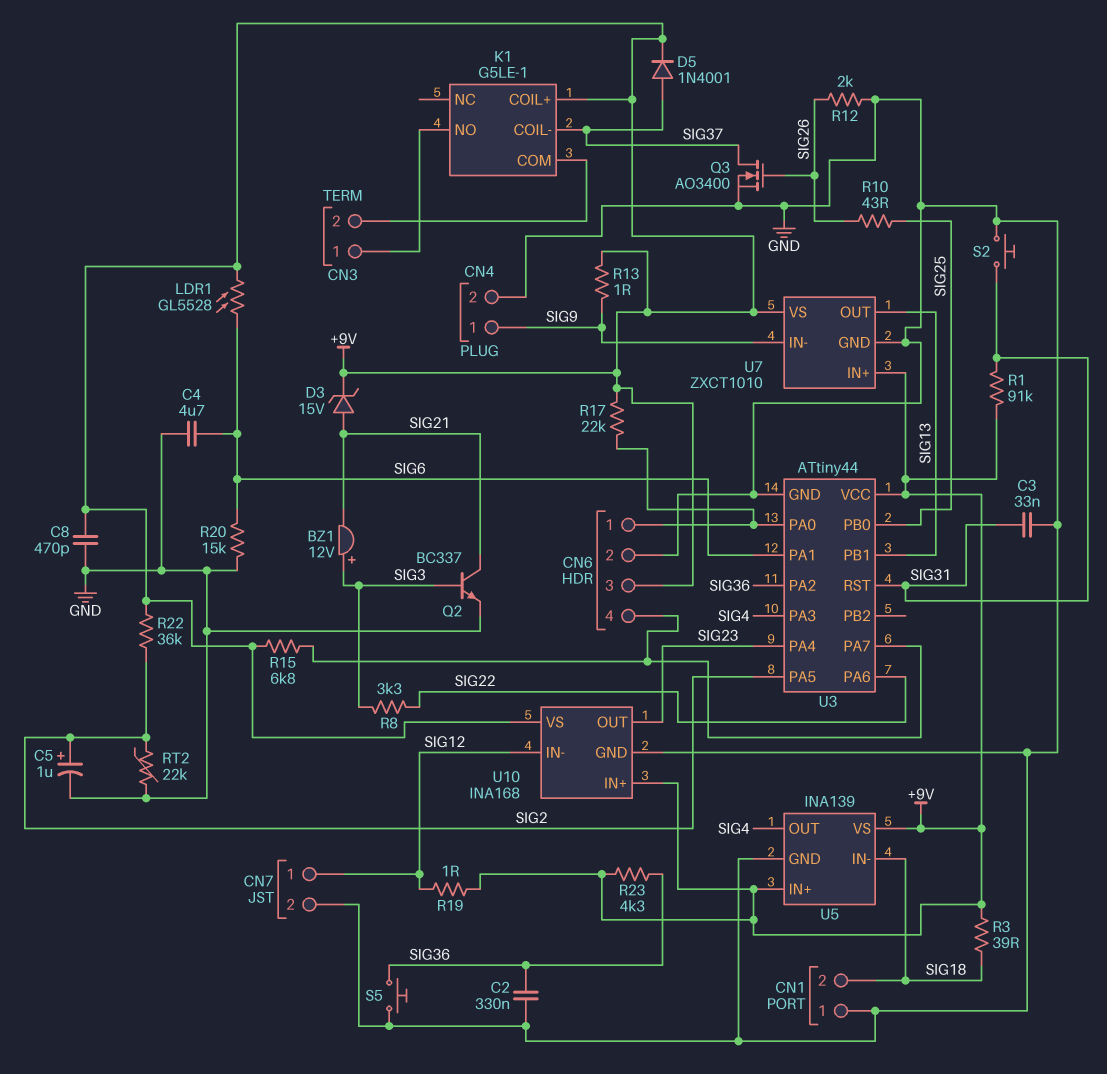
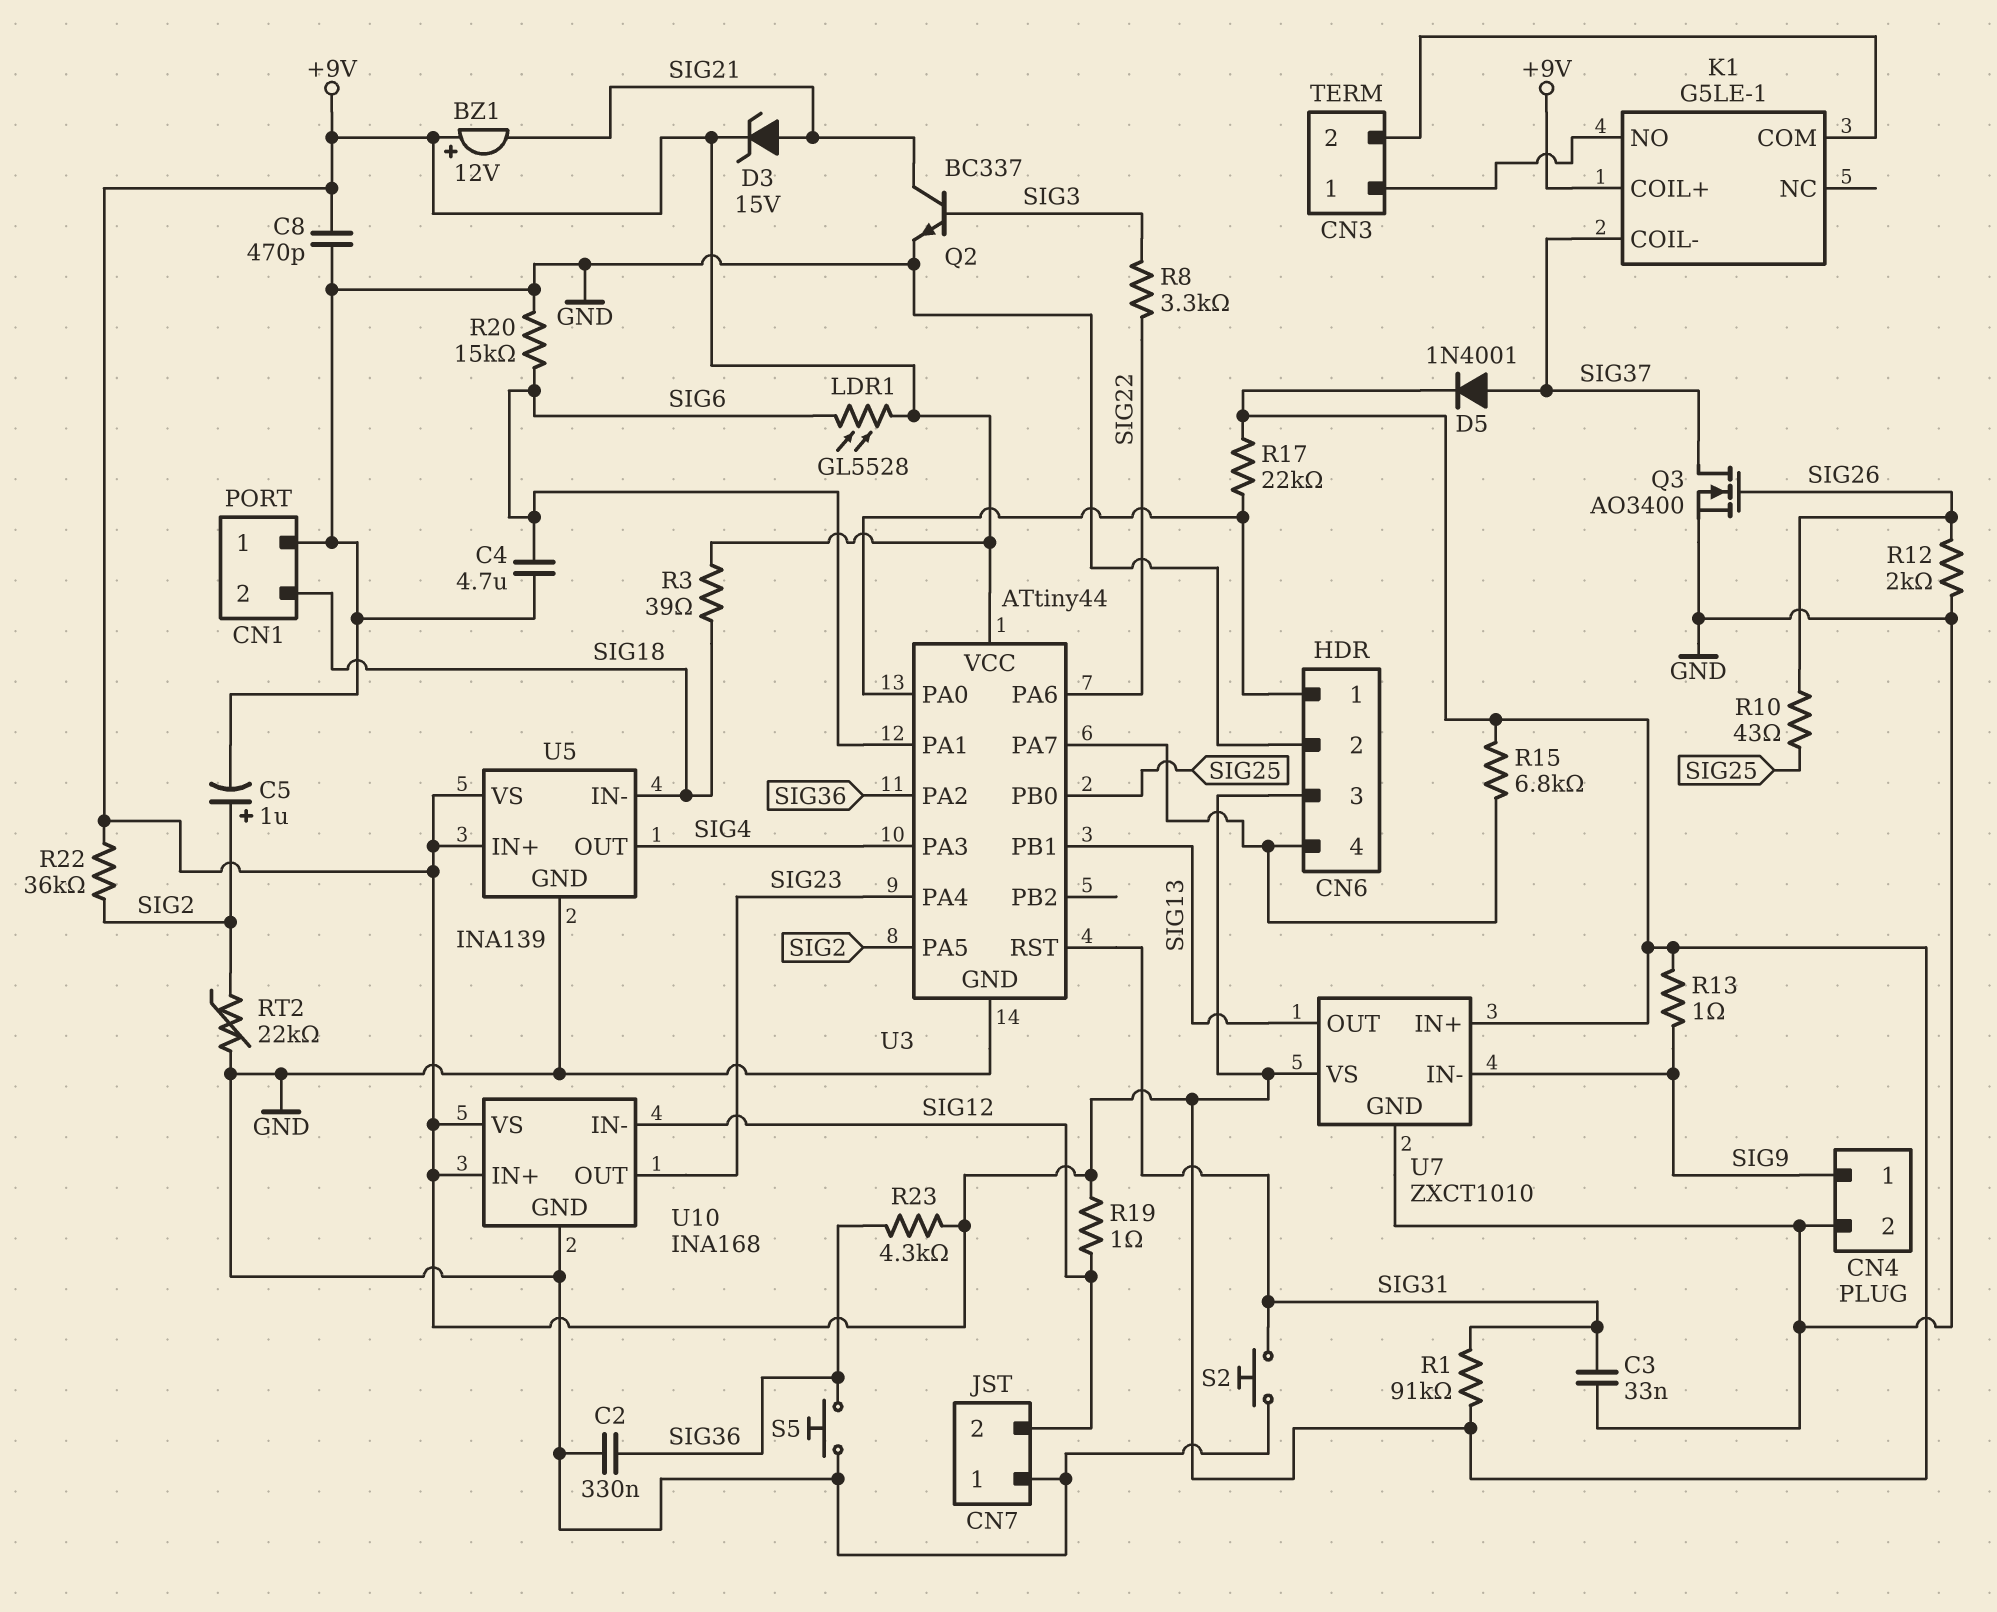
BZ1: buzzer 12V (plus SIG3, minus SIG21) -> buzzer 12V (plus +9V, minus SIG21)
CN7 pin 1: SIG12 -> GND
CN7 pin 2: GND -> SIG12

